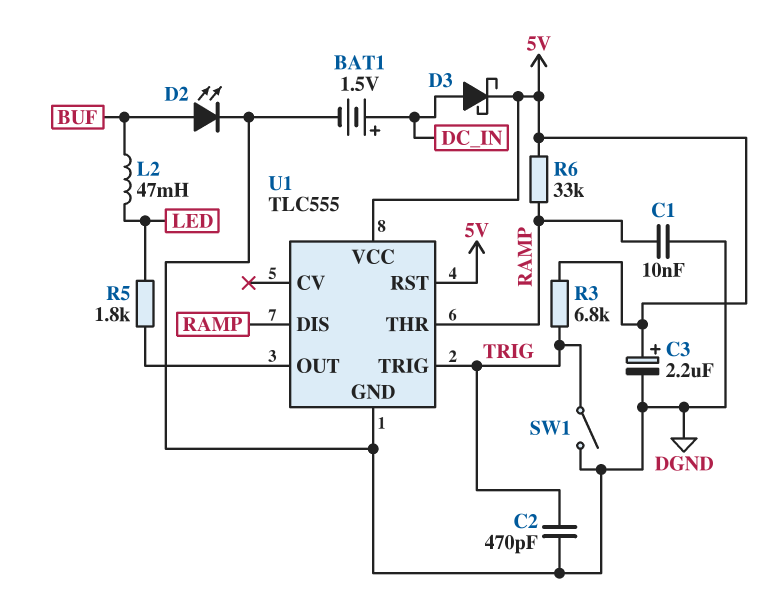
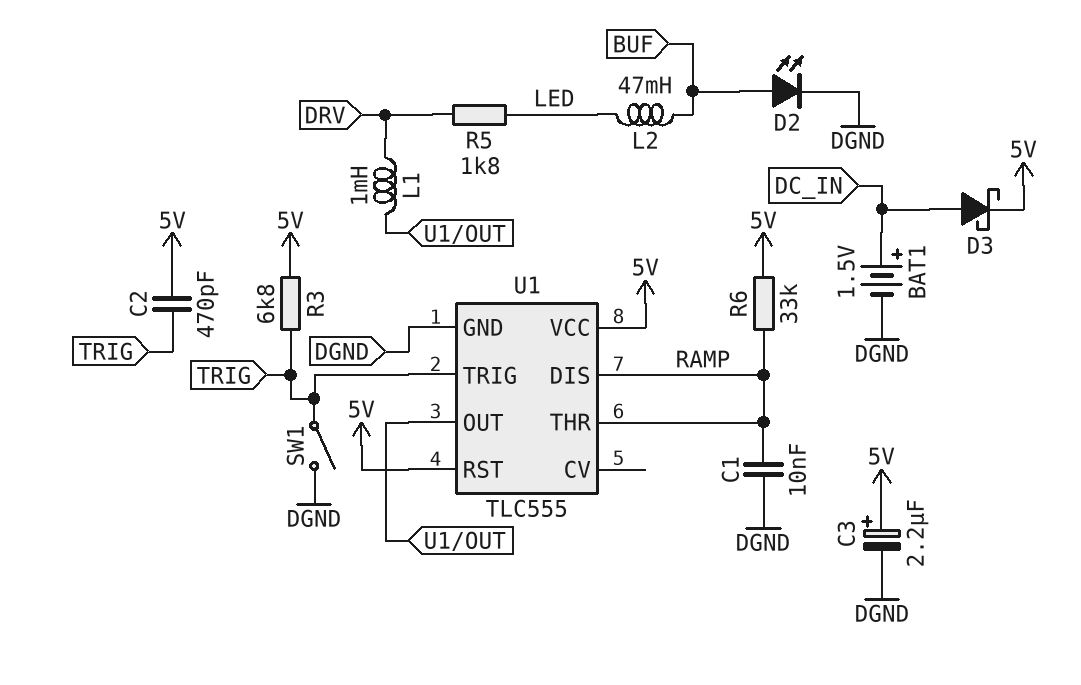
C2: 470pF (DGND, TRIG) -> 470pF (5V, TRIG)
L1: none -> 1mH (DRV, U1/OUT)
R5: 1.8k (LED, U1/OUT) -> 1.8k (DRV, LED)

